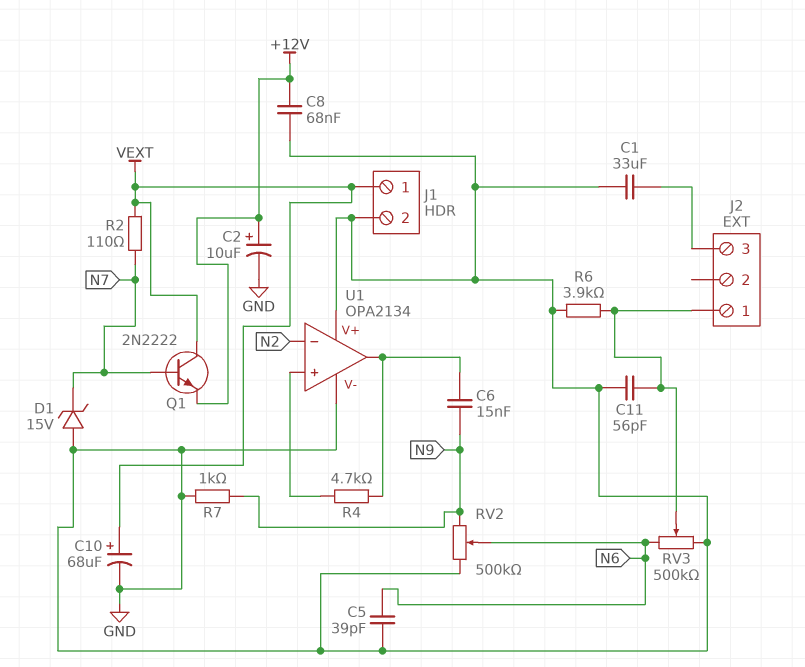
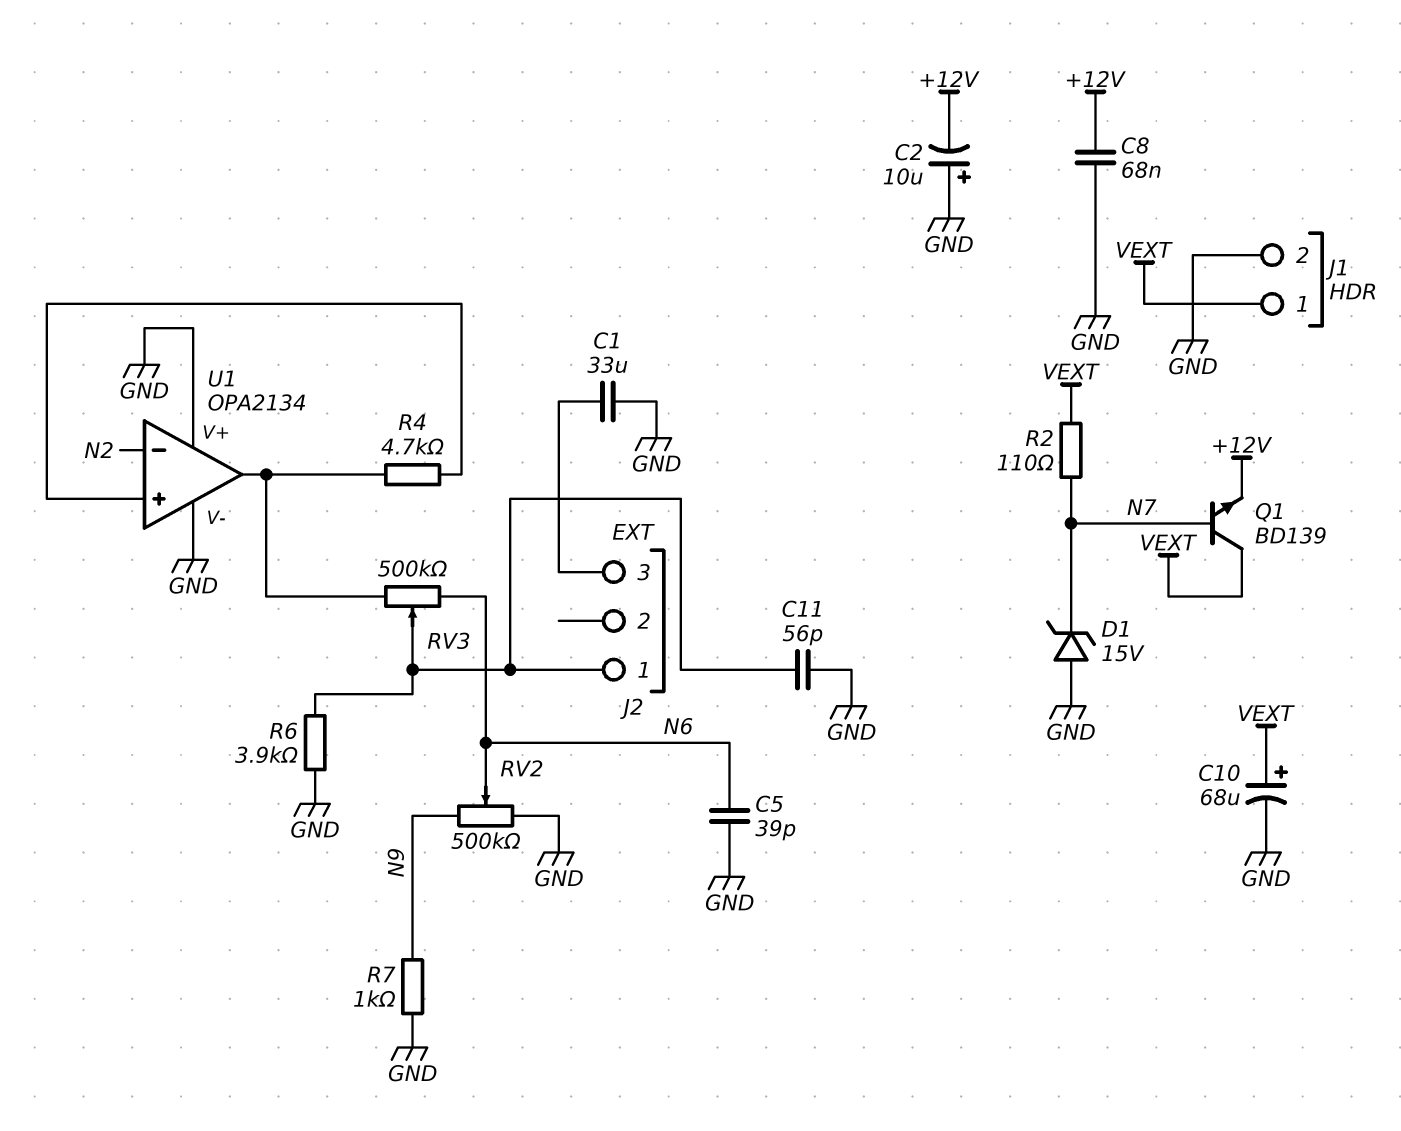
C2: 10uF (plus +12V, minus GND) -> 10uF (plus GND, minus +12V)
C6: 15nF (N9, U1/out) -> none
Q1: NPN 2N2222 (B N7, C VEXT, E +12V) -> NPN BD139 (B N7, C VEXT, E +12V)
RV3: 500k (GND, N6, wiper J2/1) -> 500k (N6, U1/out, wiper J2/1)

